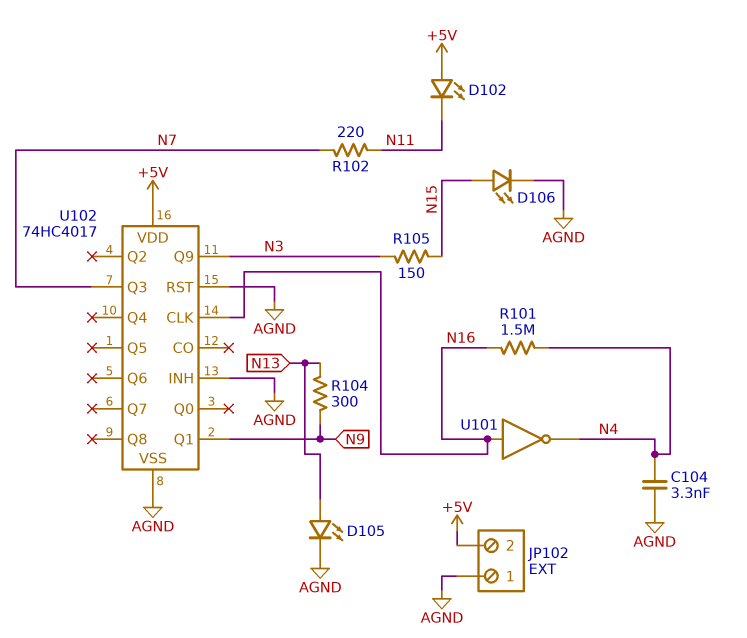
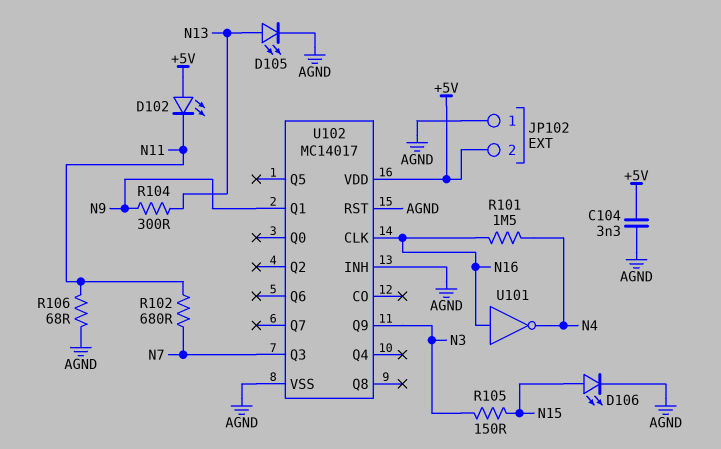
C104: 3.3nF (AGND, N4) -> 3.3nF (+5V, AGND)
R102: 220 (N7, N11) -> 680 (N7, N11)
R106: none -> 68 (AGND, N11)
U102: 74HC4017 -> MC14017

